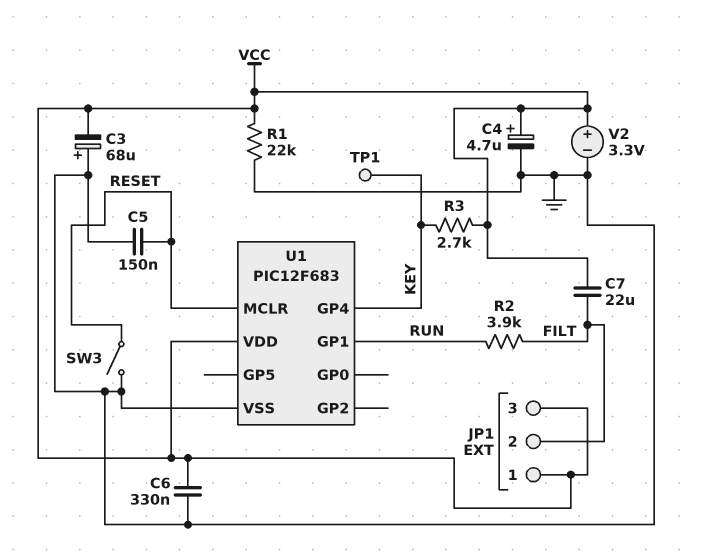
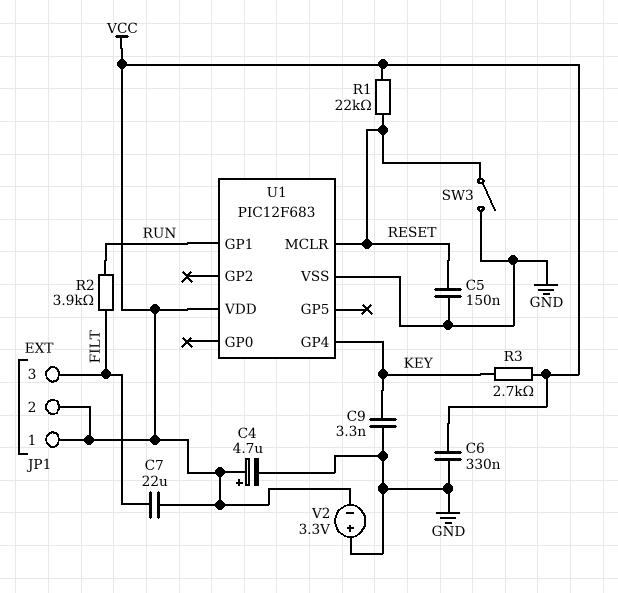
C3: 68uF (plus GND, minus VCC) -> none
C9: none -> 3.3nF (GND, KEY)
JP1 pin 2: FILT -> VCC
JP1 pin 3: VCC -> FILT
R1: 22k (GND, VCC) -> 22k (RESET, VCC)
TP1: test point (KEY) -> none
V2: 3.3V (plus VCC, minus GND) -> 3.3V (plus GND, minus VCC)

